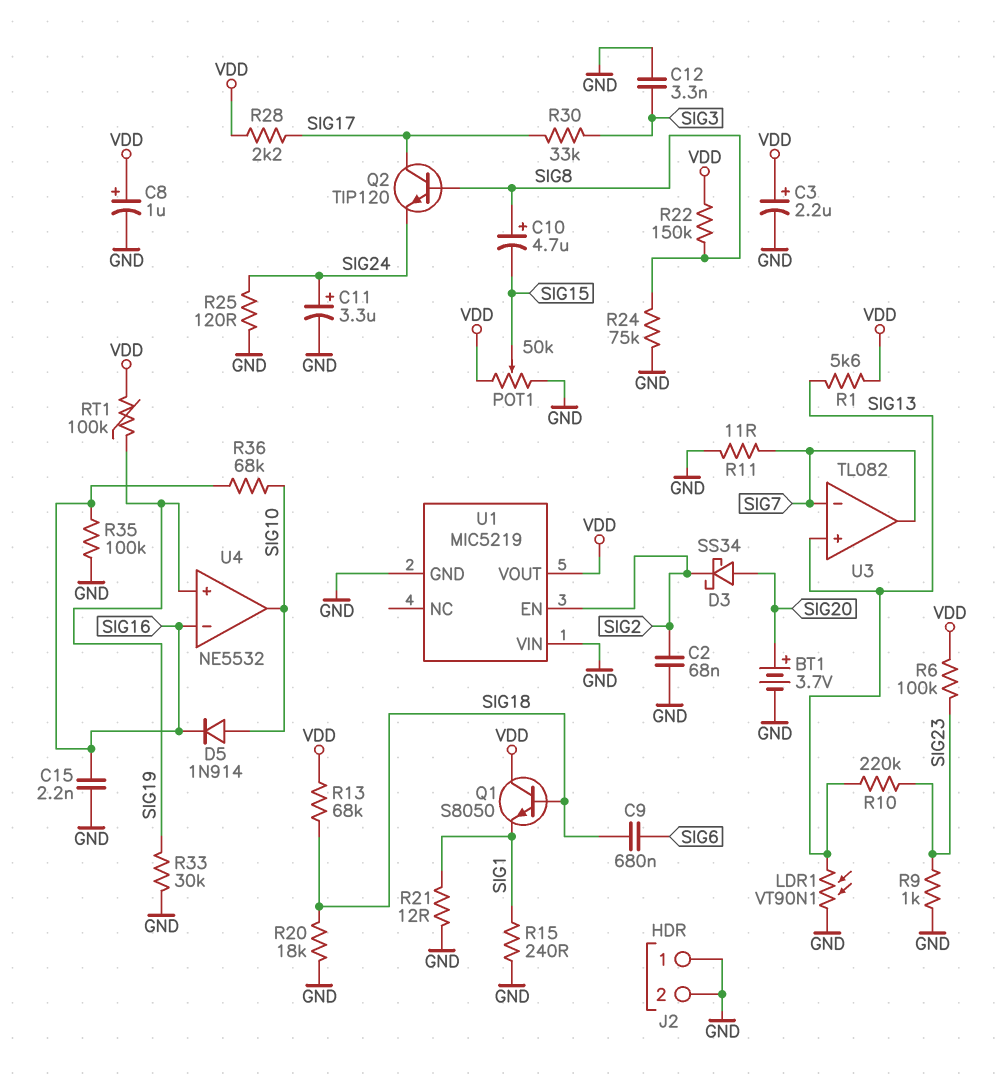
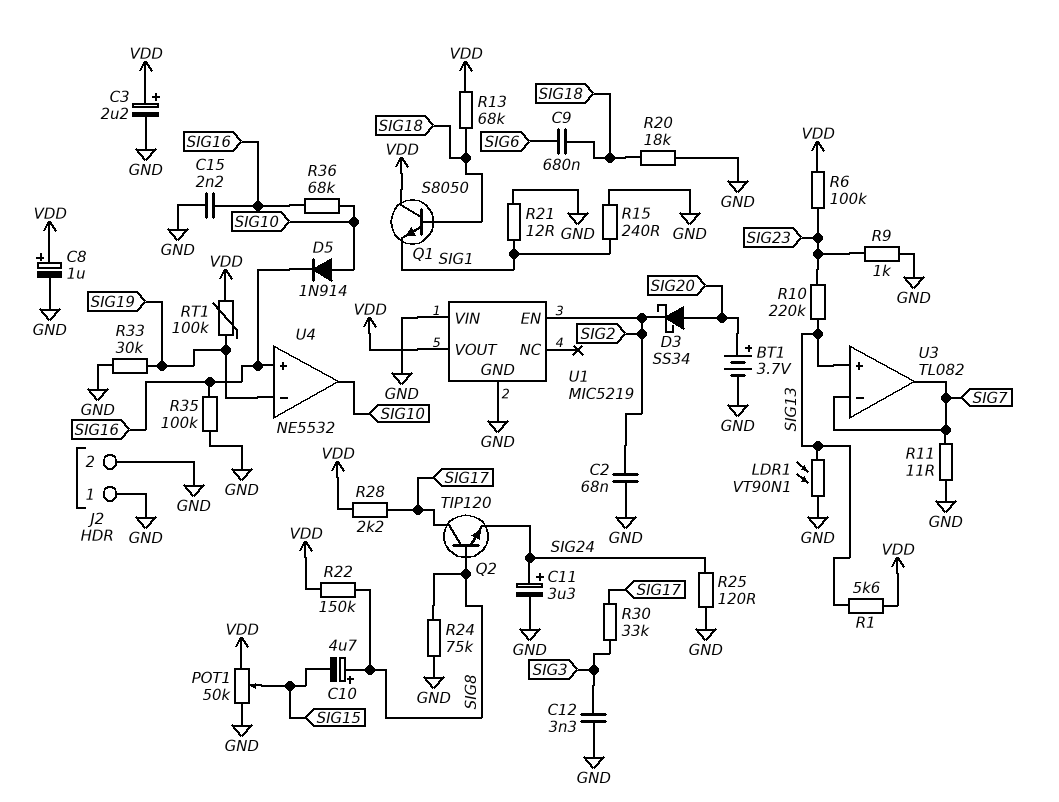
U4 pin in+: SIG19 -> SIG16
U4 pin in-: SIG16 -> SIG19

